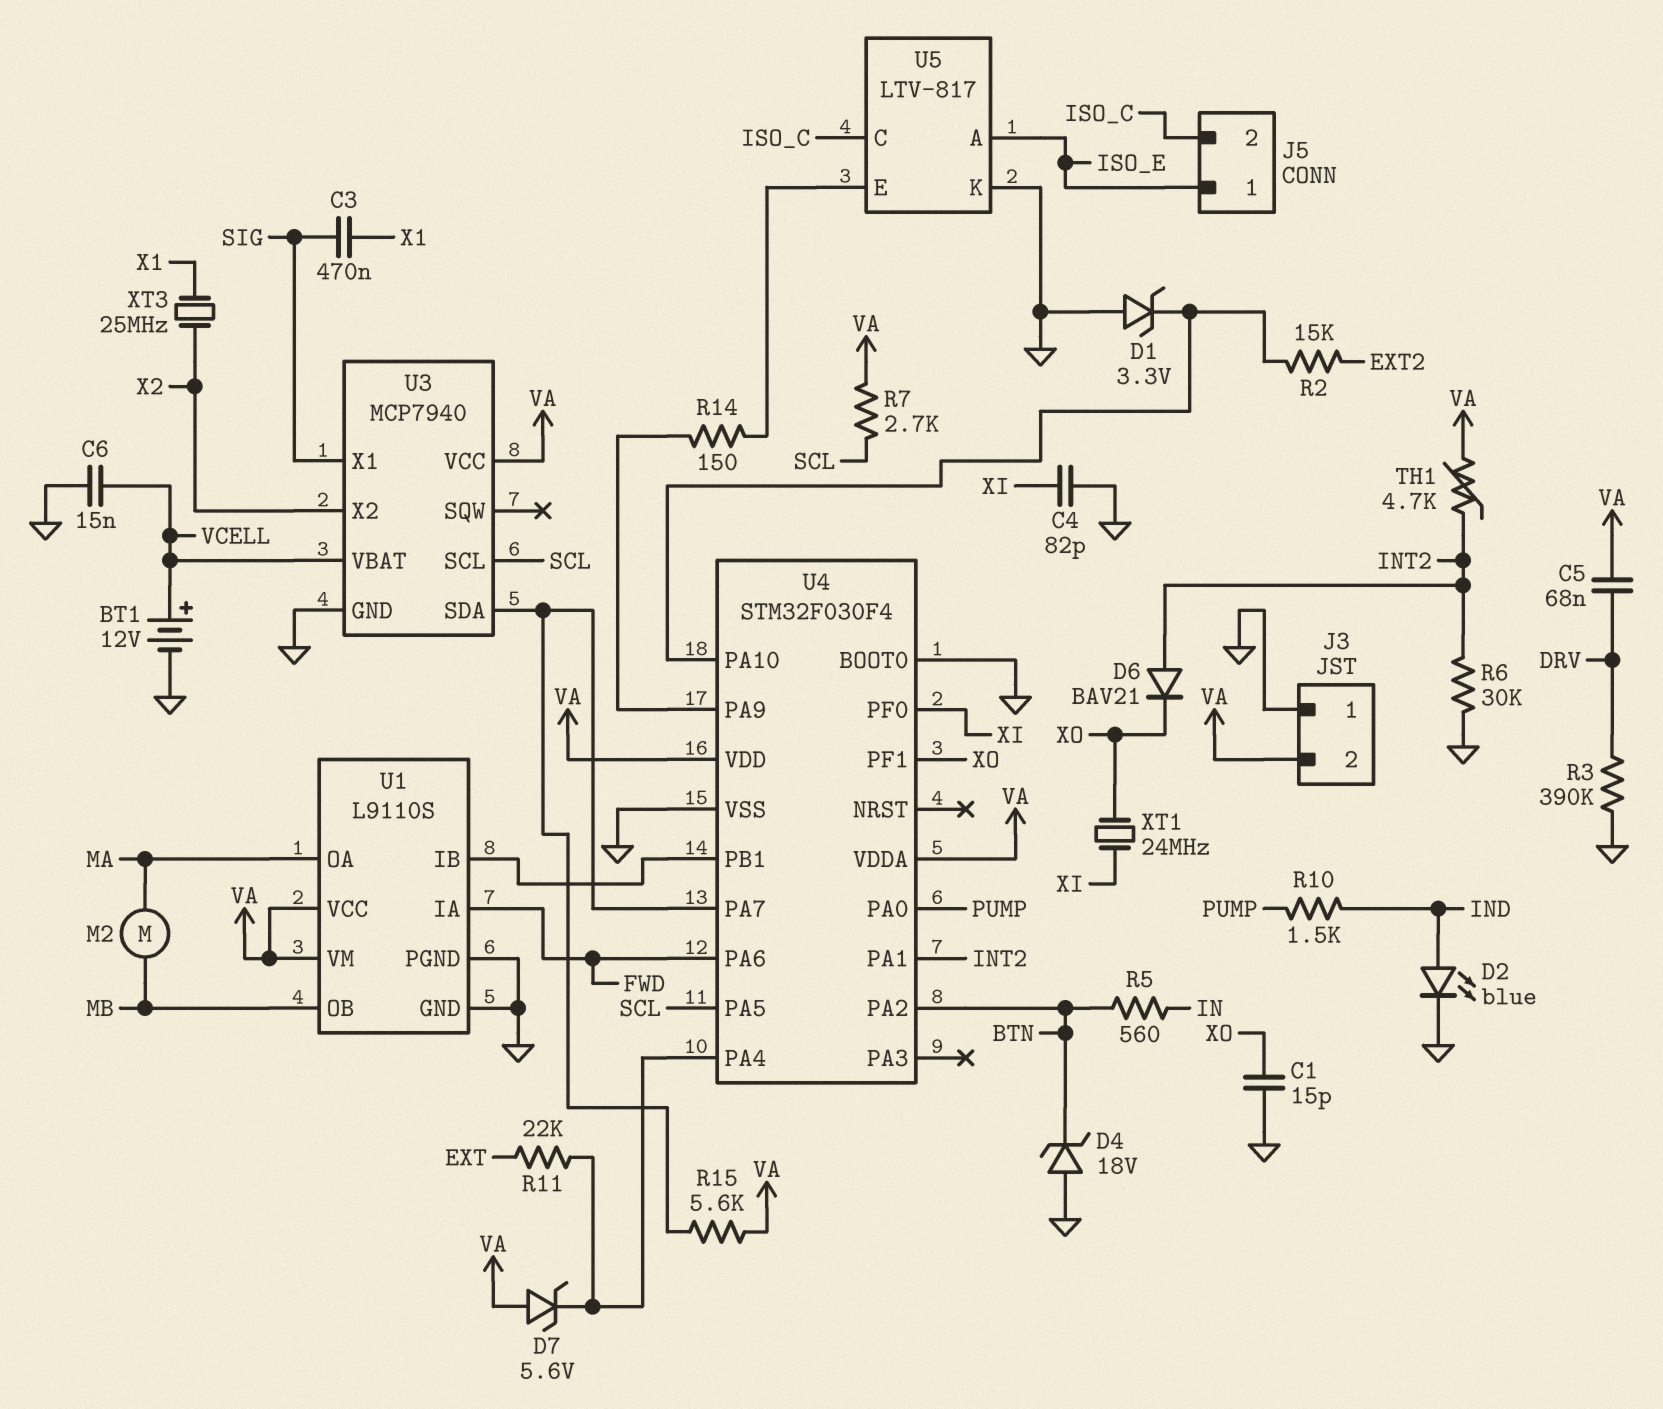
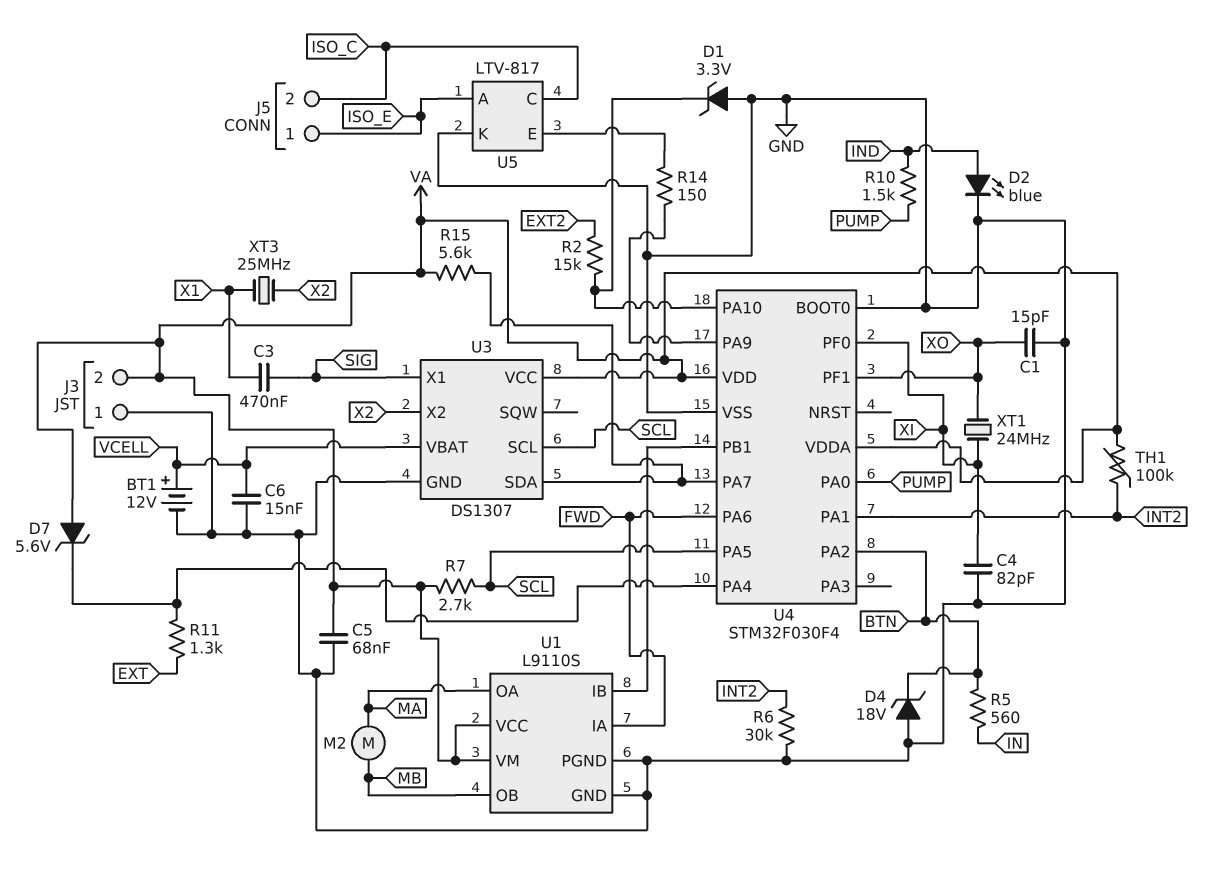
C5: 68nF (DRV, VA) -> 68nF (GND, VA)
D6: diode BAV21 (A INT2, K XO) -> none
R3: 390k (DRV, GND) -> none
R11: 22k (EXT, U4/PA4) -> 1.3k (EXT, U4/PA4)
TH1: 4.7k (INT2, VA) -> 100k (INT2, VA)
U3: MCP7940 -> DS1307

